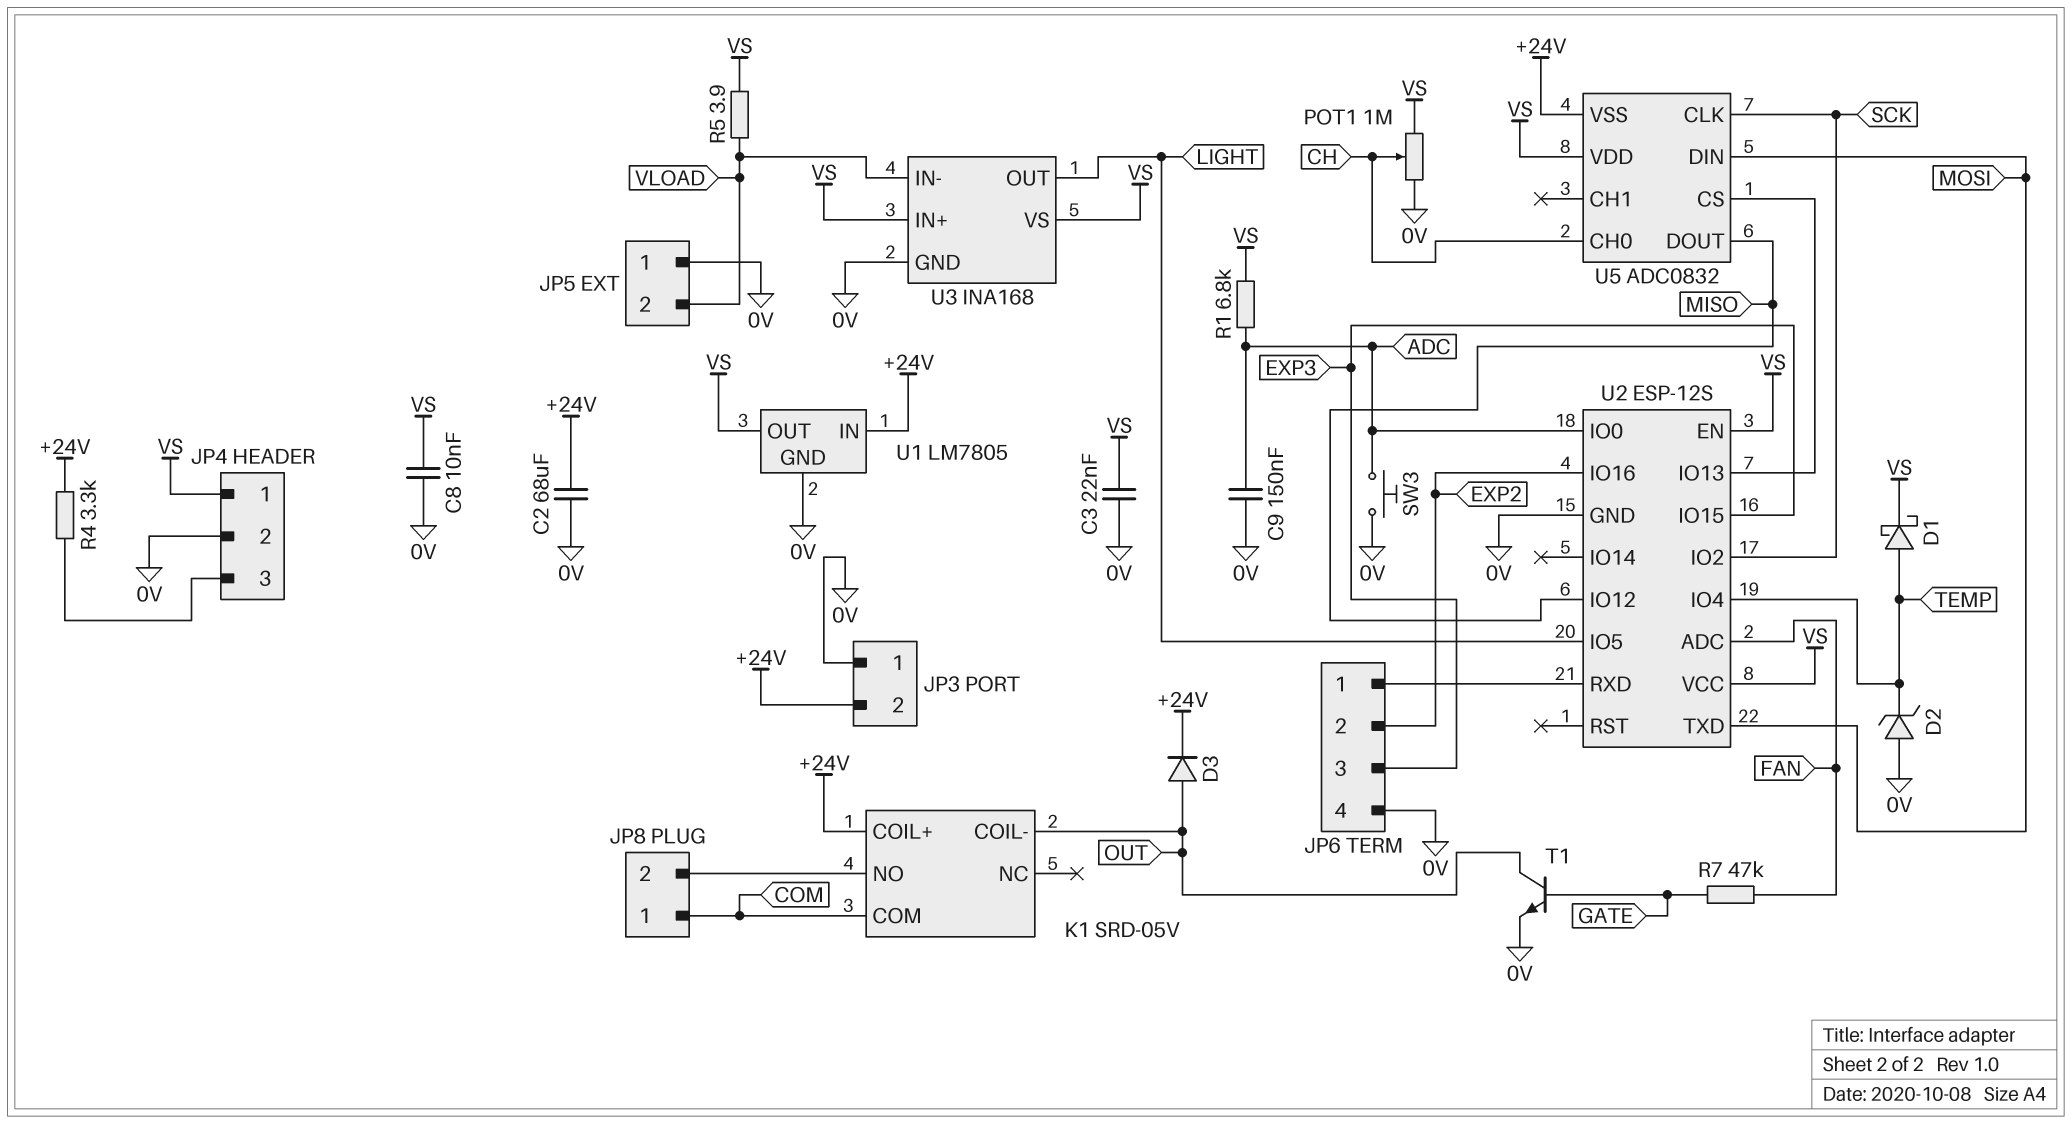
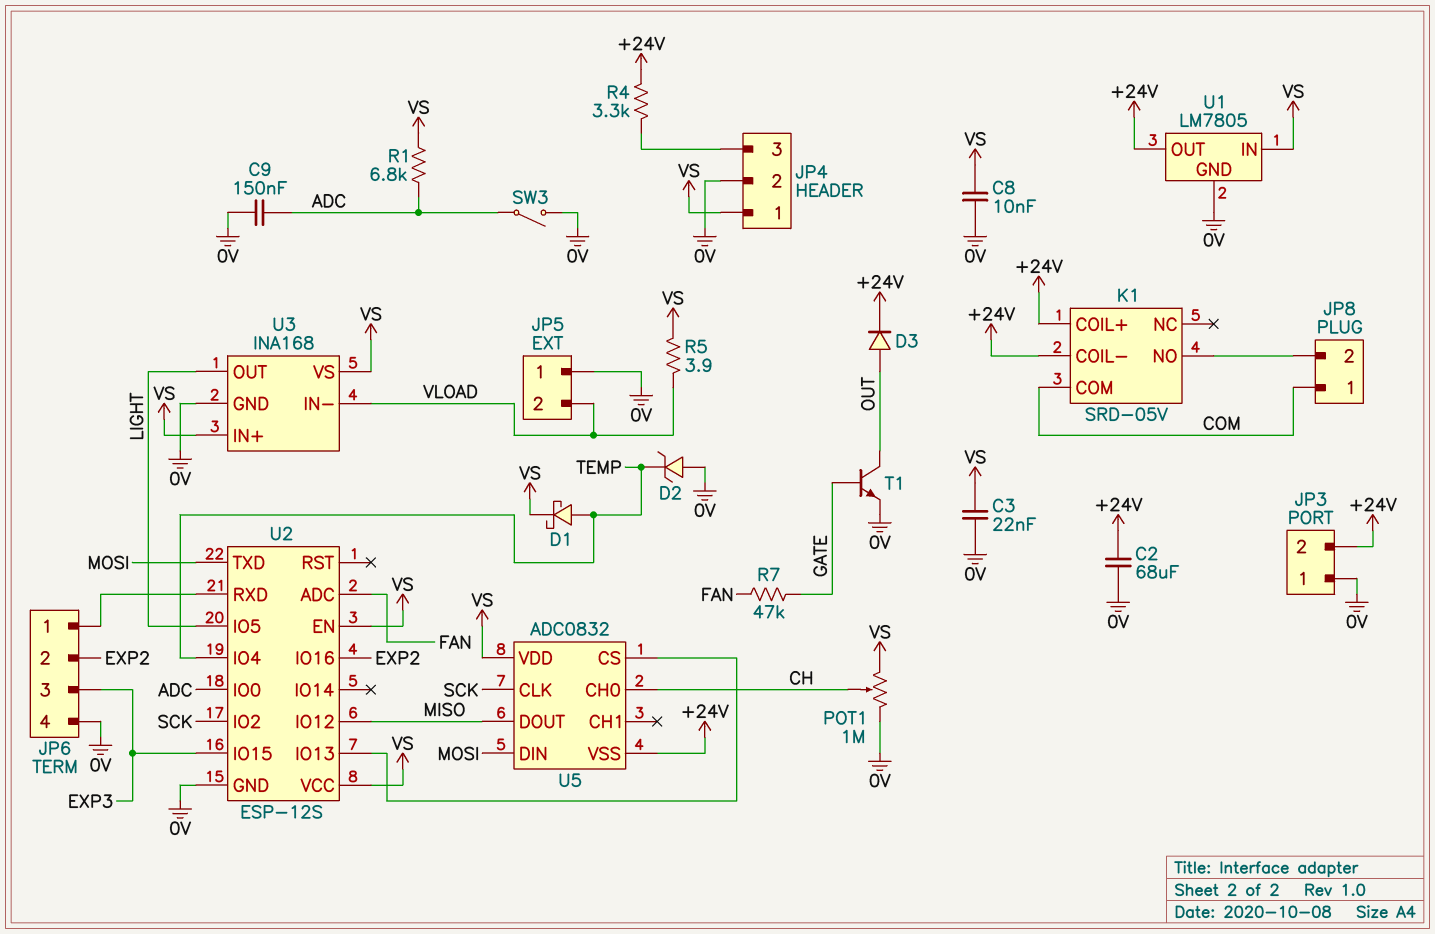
K1 pin COIL-: OUT -> +24V
SW3: button (0V, ADC) -> switch (0V, ADC)
U1 pin IN: +24V -> VS
U1 pin OUT: VS -> +24V

